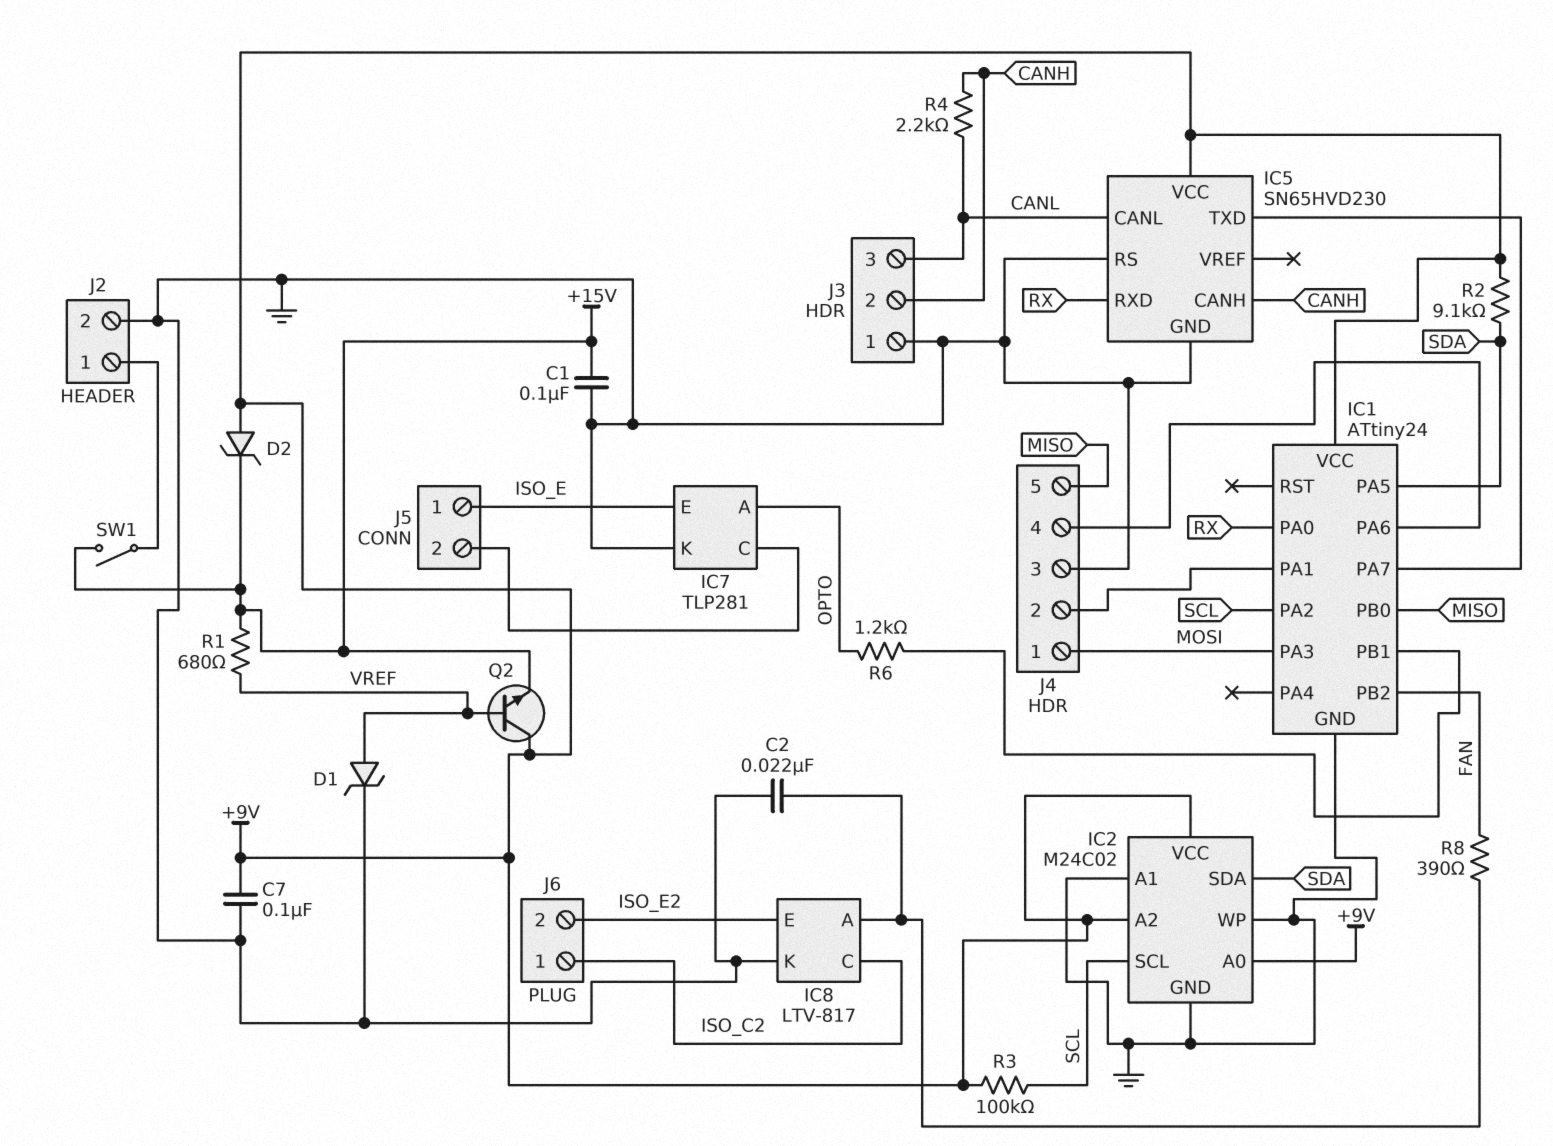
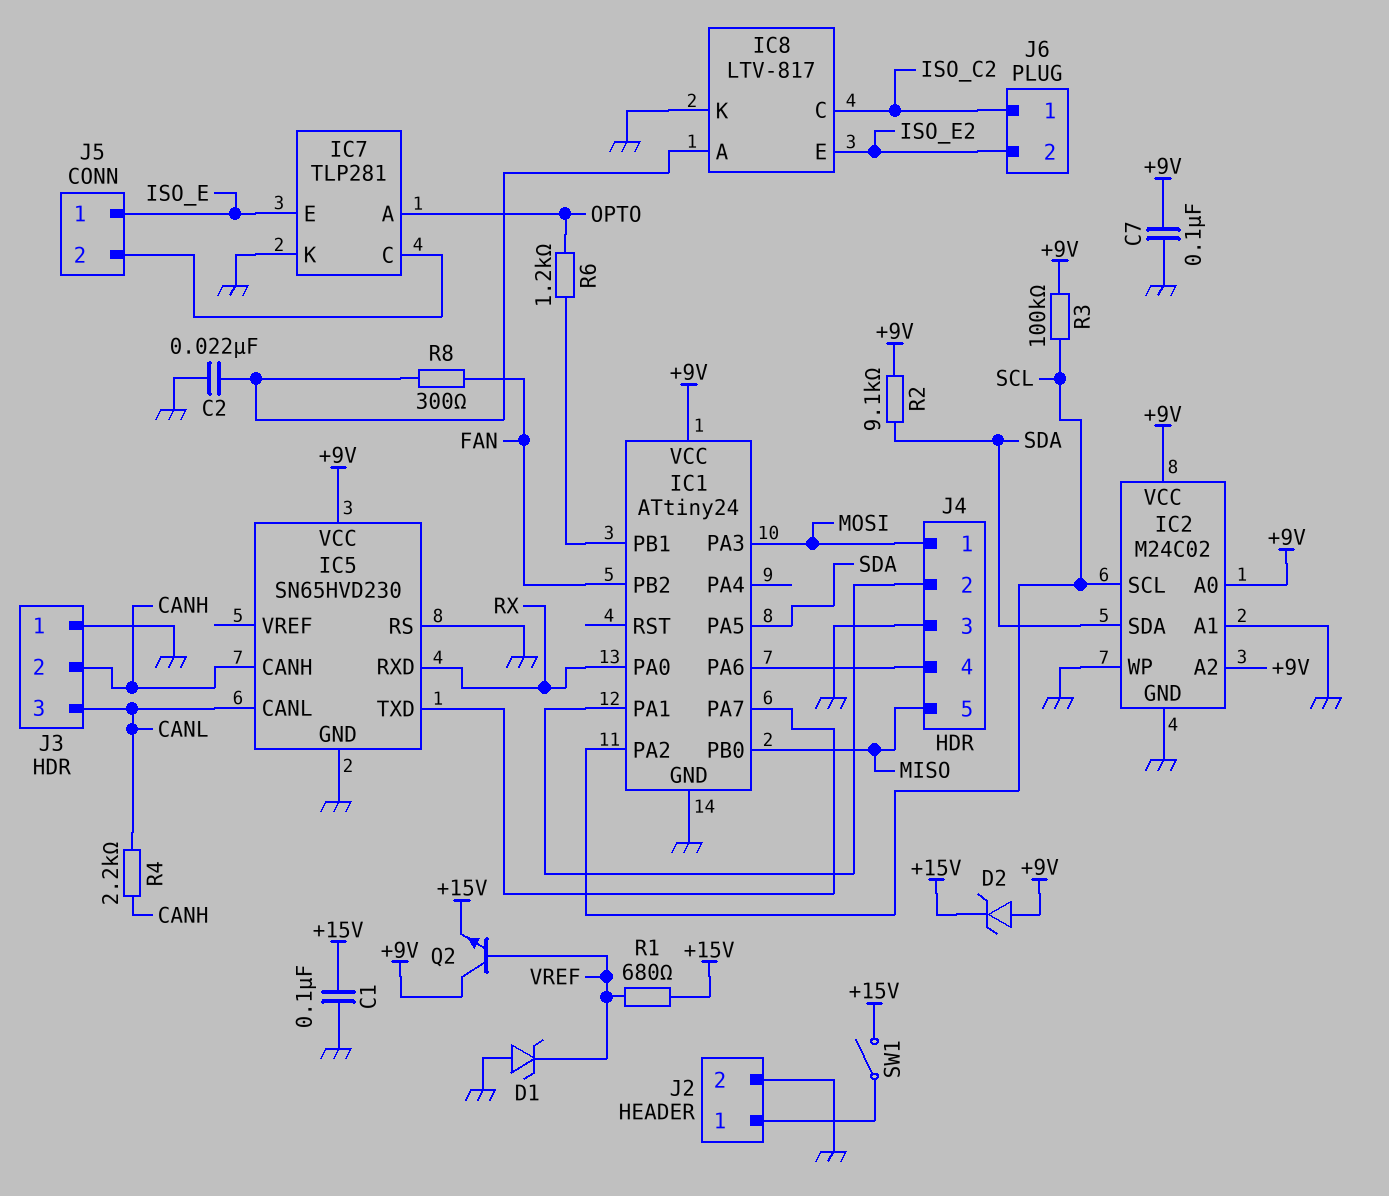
D1: zener (A VREF, K GND) -> zener (A GND, K VREF)
R8: 390 (FAN, IC8/A) -> 300 (FAN, IC8/A)

